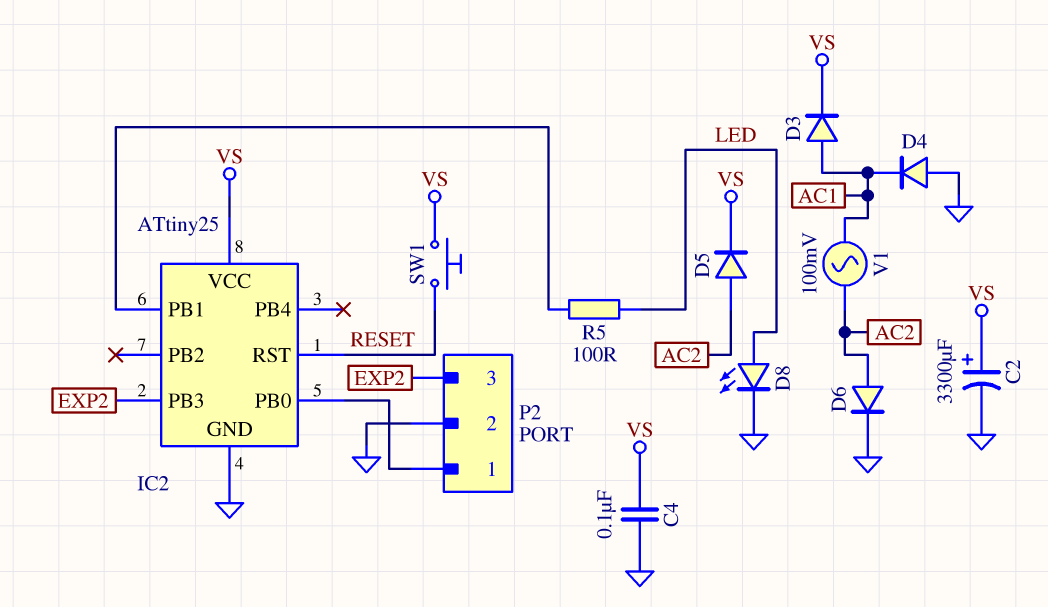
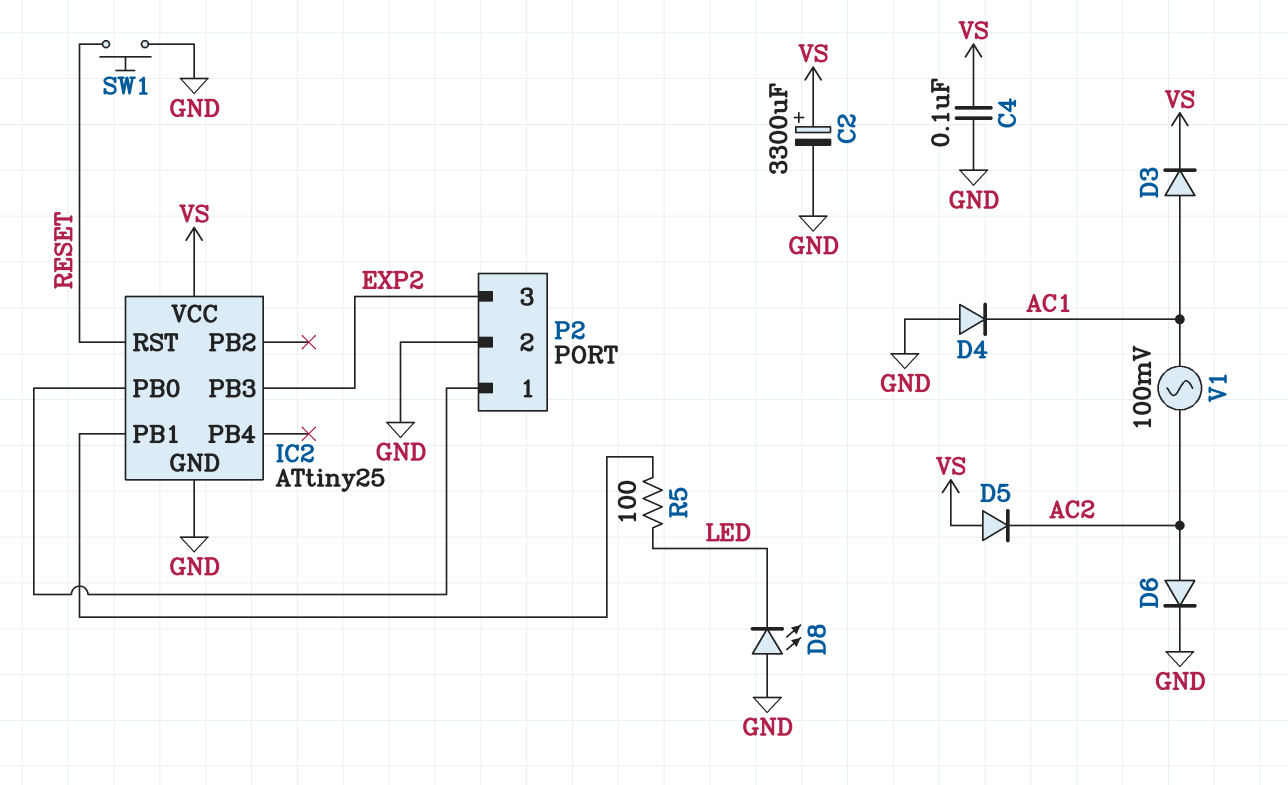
D5: diode (A AC2, K VS) -> diode (A VS, K AC2)
D8: LED (A LED, K GND) -> LED (A GND, K LED)
SW1: button (RESET, VS) -> button (GND, RESET)

